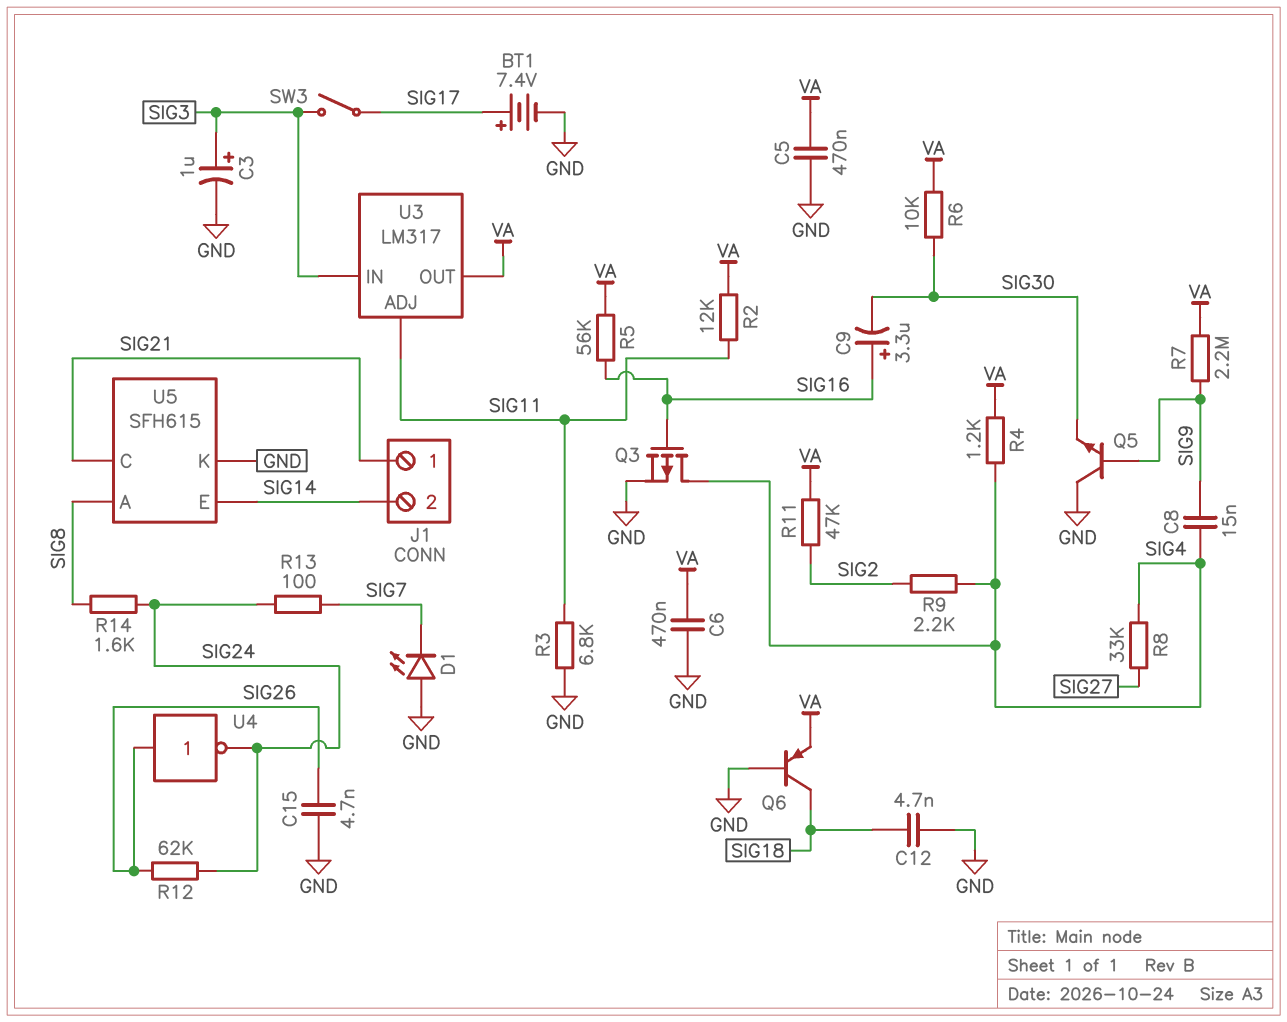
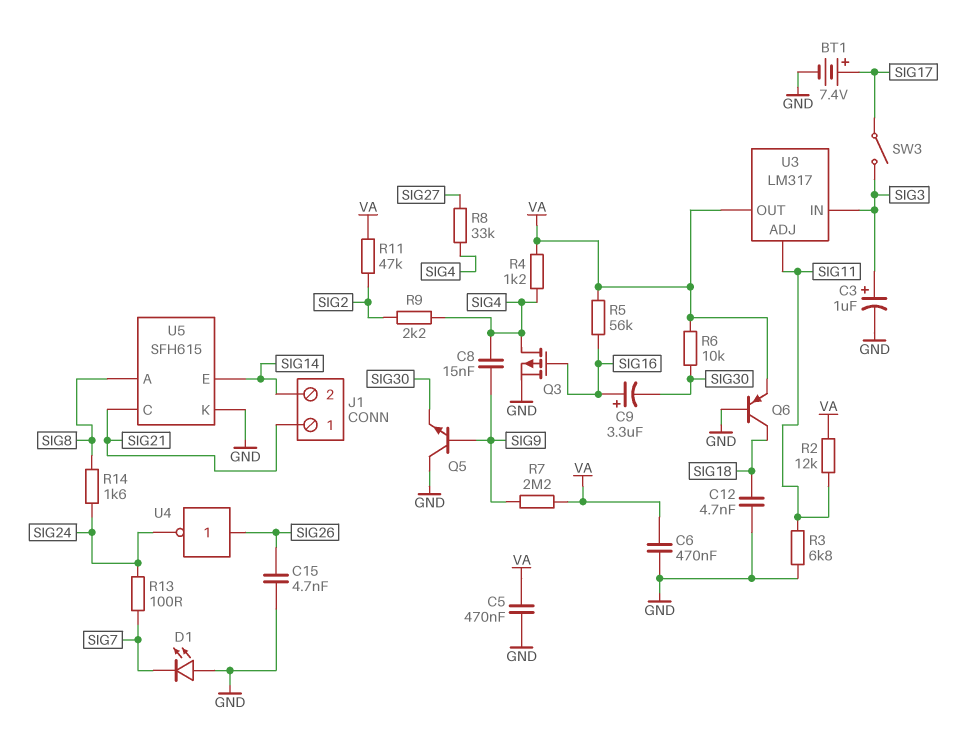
R12: 62k (SIG24, SIG26) -> none

